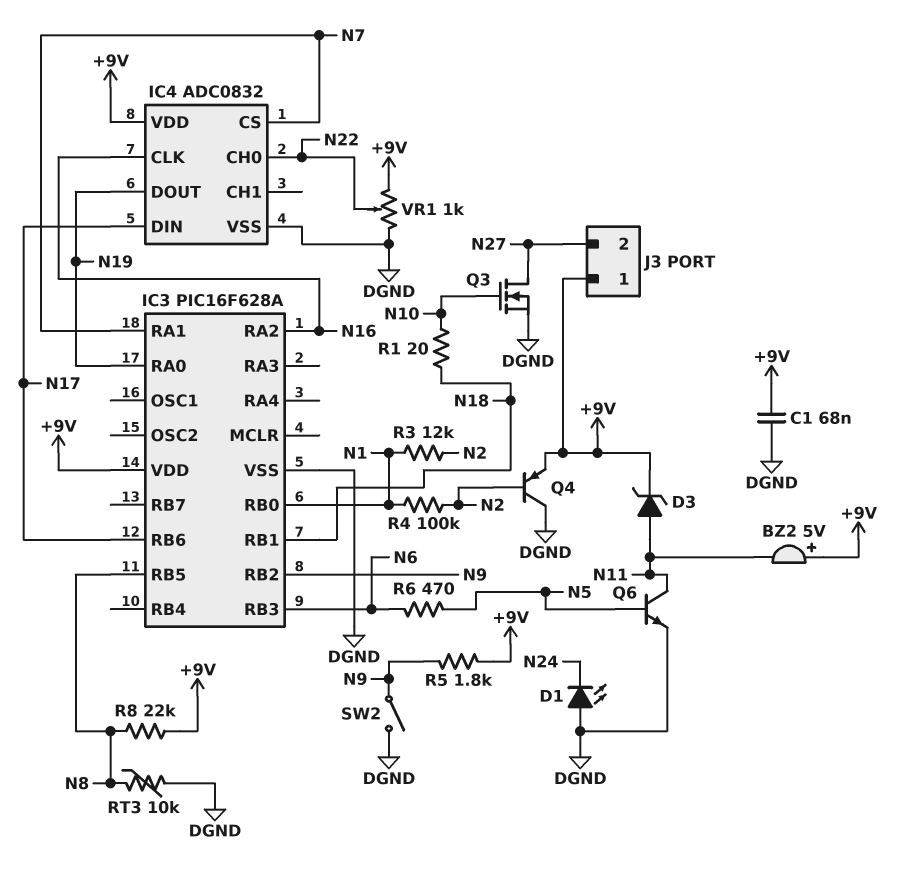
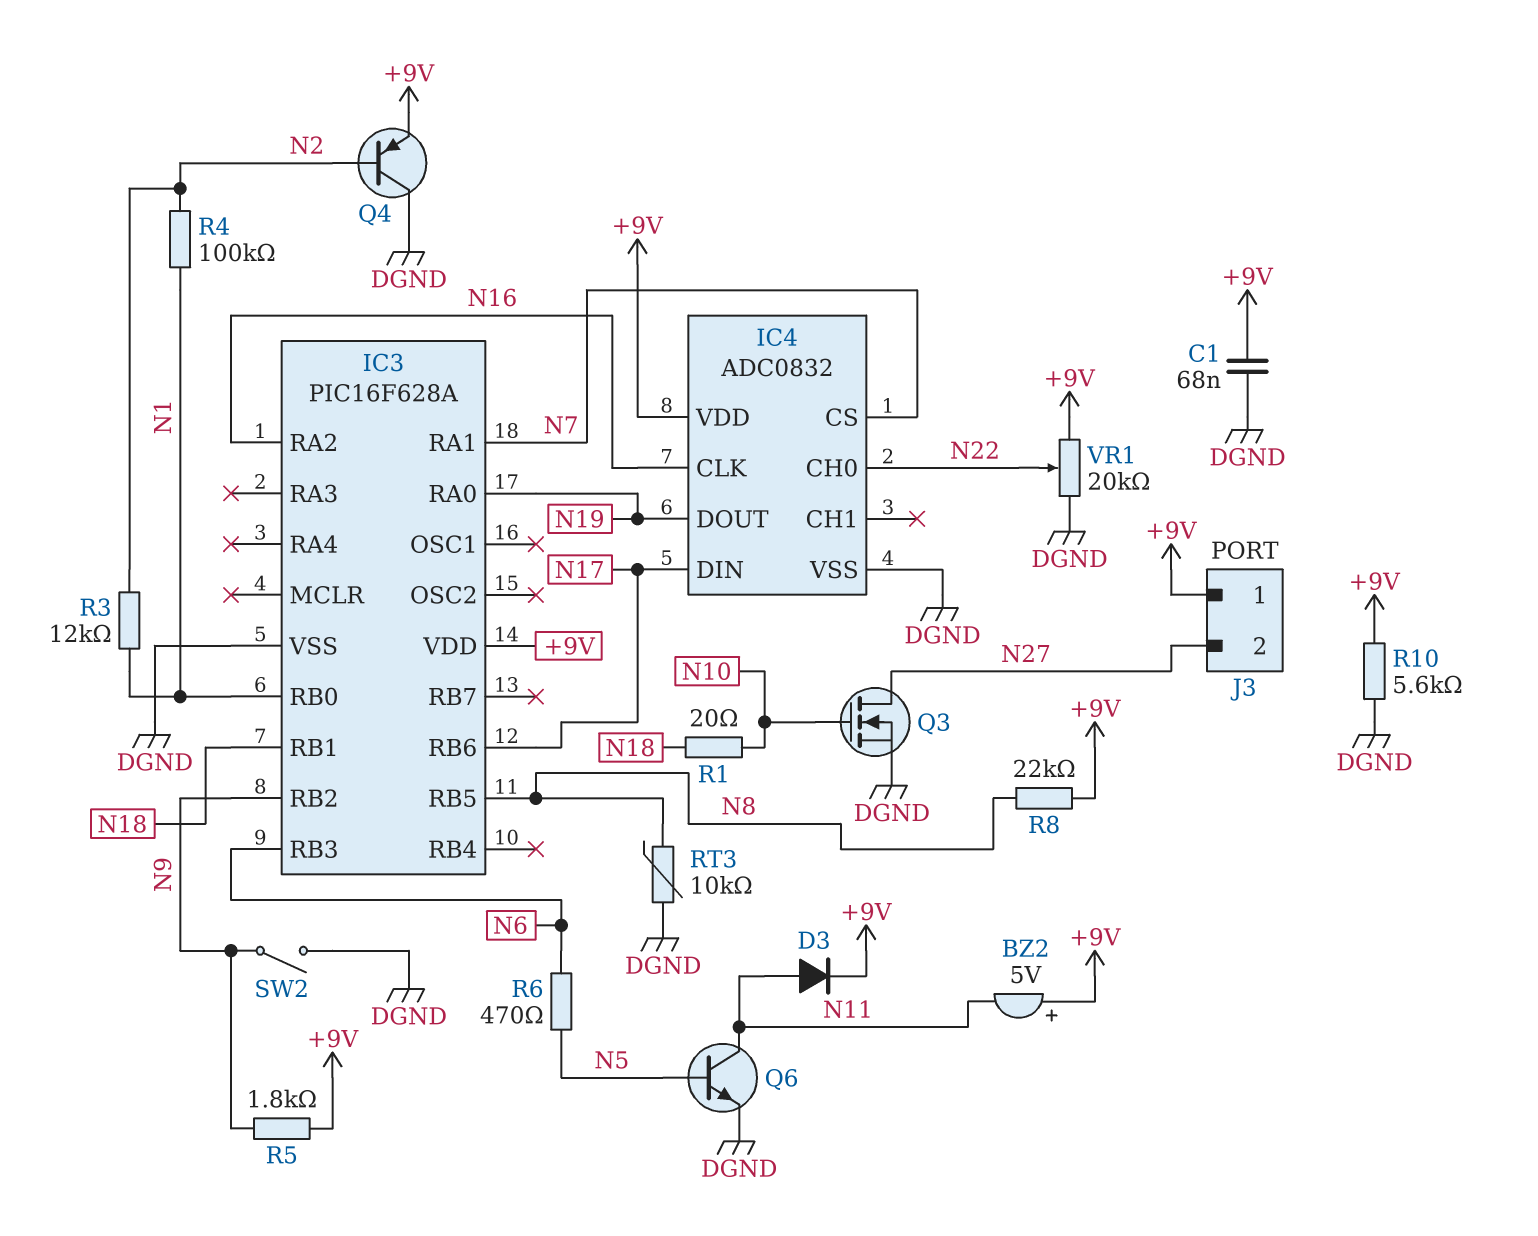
D1: LED (A DGND, K N24) -> none
D3: zener (A N11, K +9V) -> diode (A N11, K +9V)
R10: none -> 5.6k (+9V, DGND)
VR1: 1k (+9V, DGND, wiper N22) -> 20k (+9V, DGND, wiper N22)

